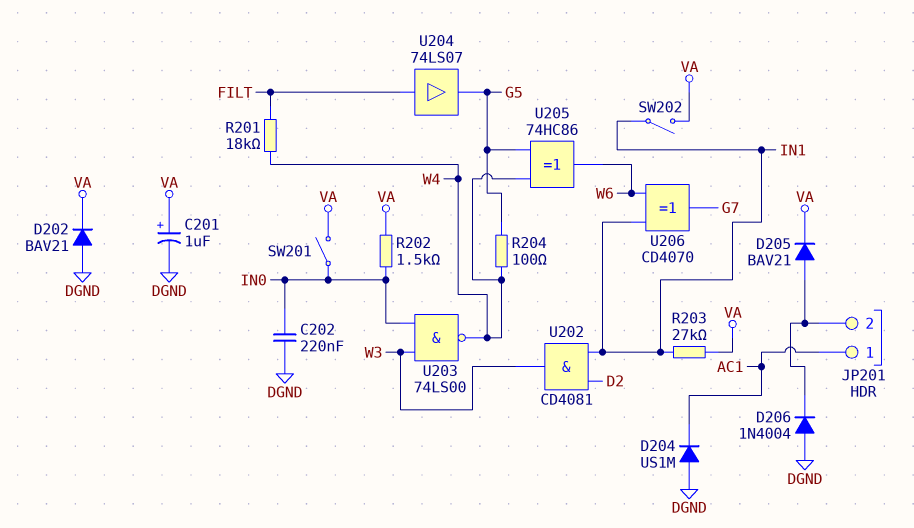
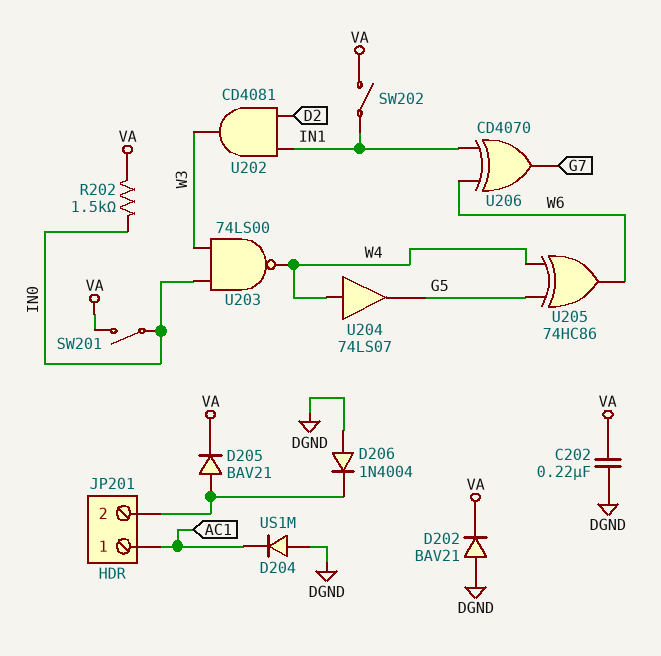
C201: 1uF (plus VA, minus DGND) -> none
C202: 220nF (DGND, IN0) -> 220nF (DGND, VA)
R201: 18k (FILT, W4) -> none
R203: 27k (IN1, VA) -> none
R204: 100 (G5, W4) -> none
U204: buffer 74LS07 (in FILT, out G5) -> buffer 74LS07 (in W4, out G5)

